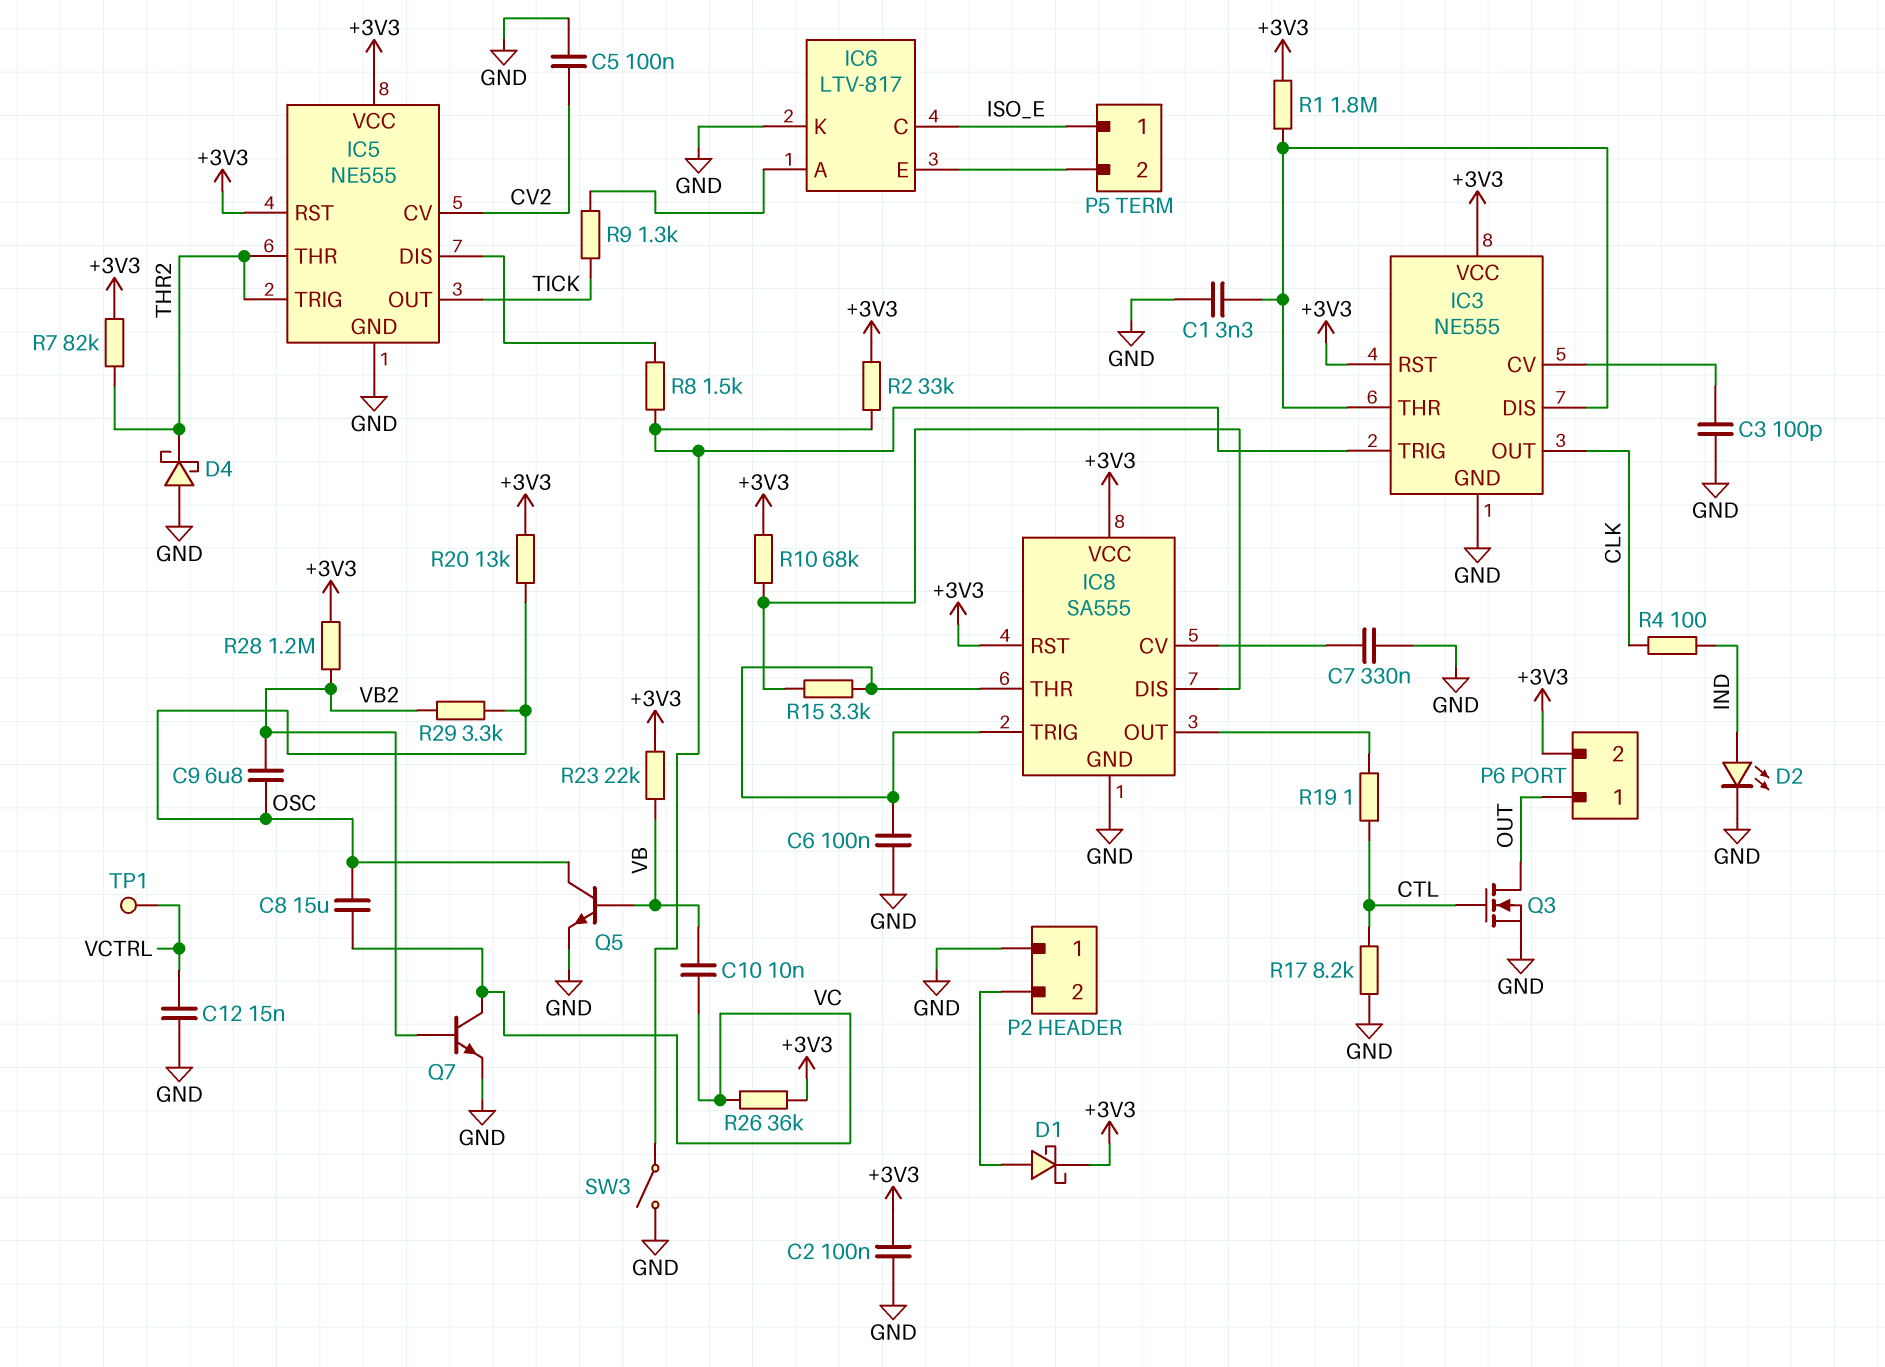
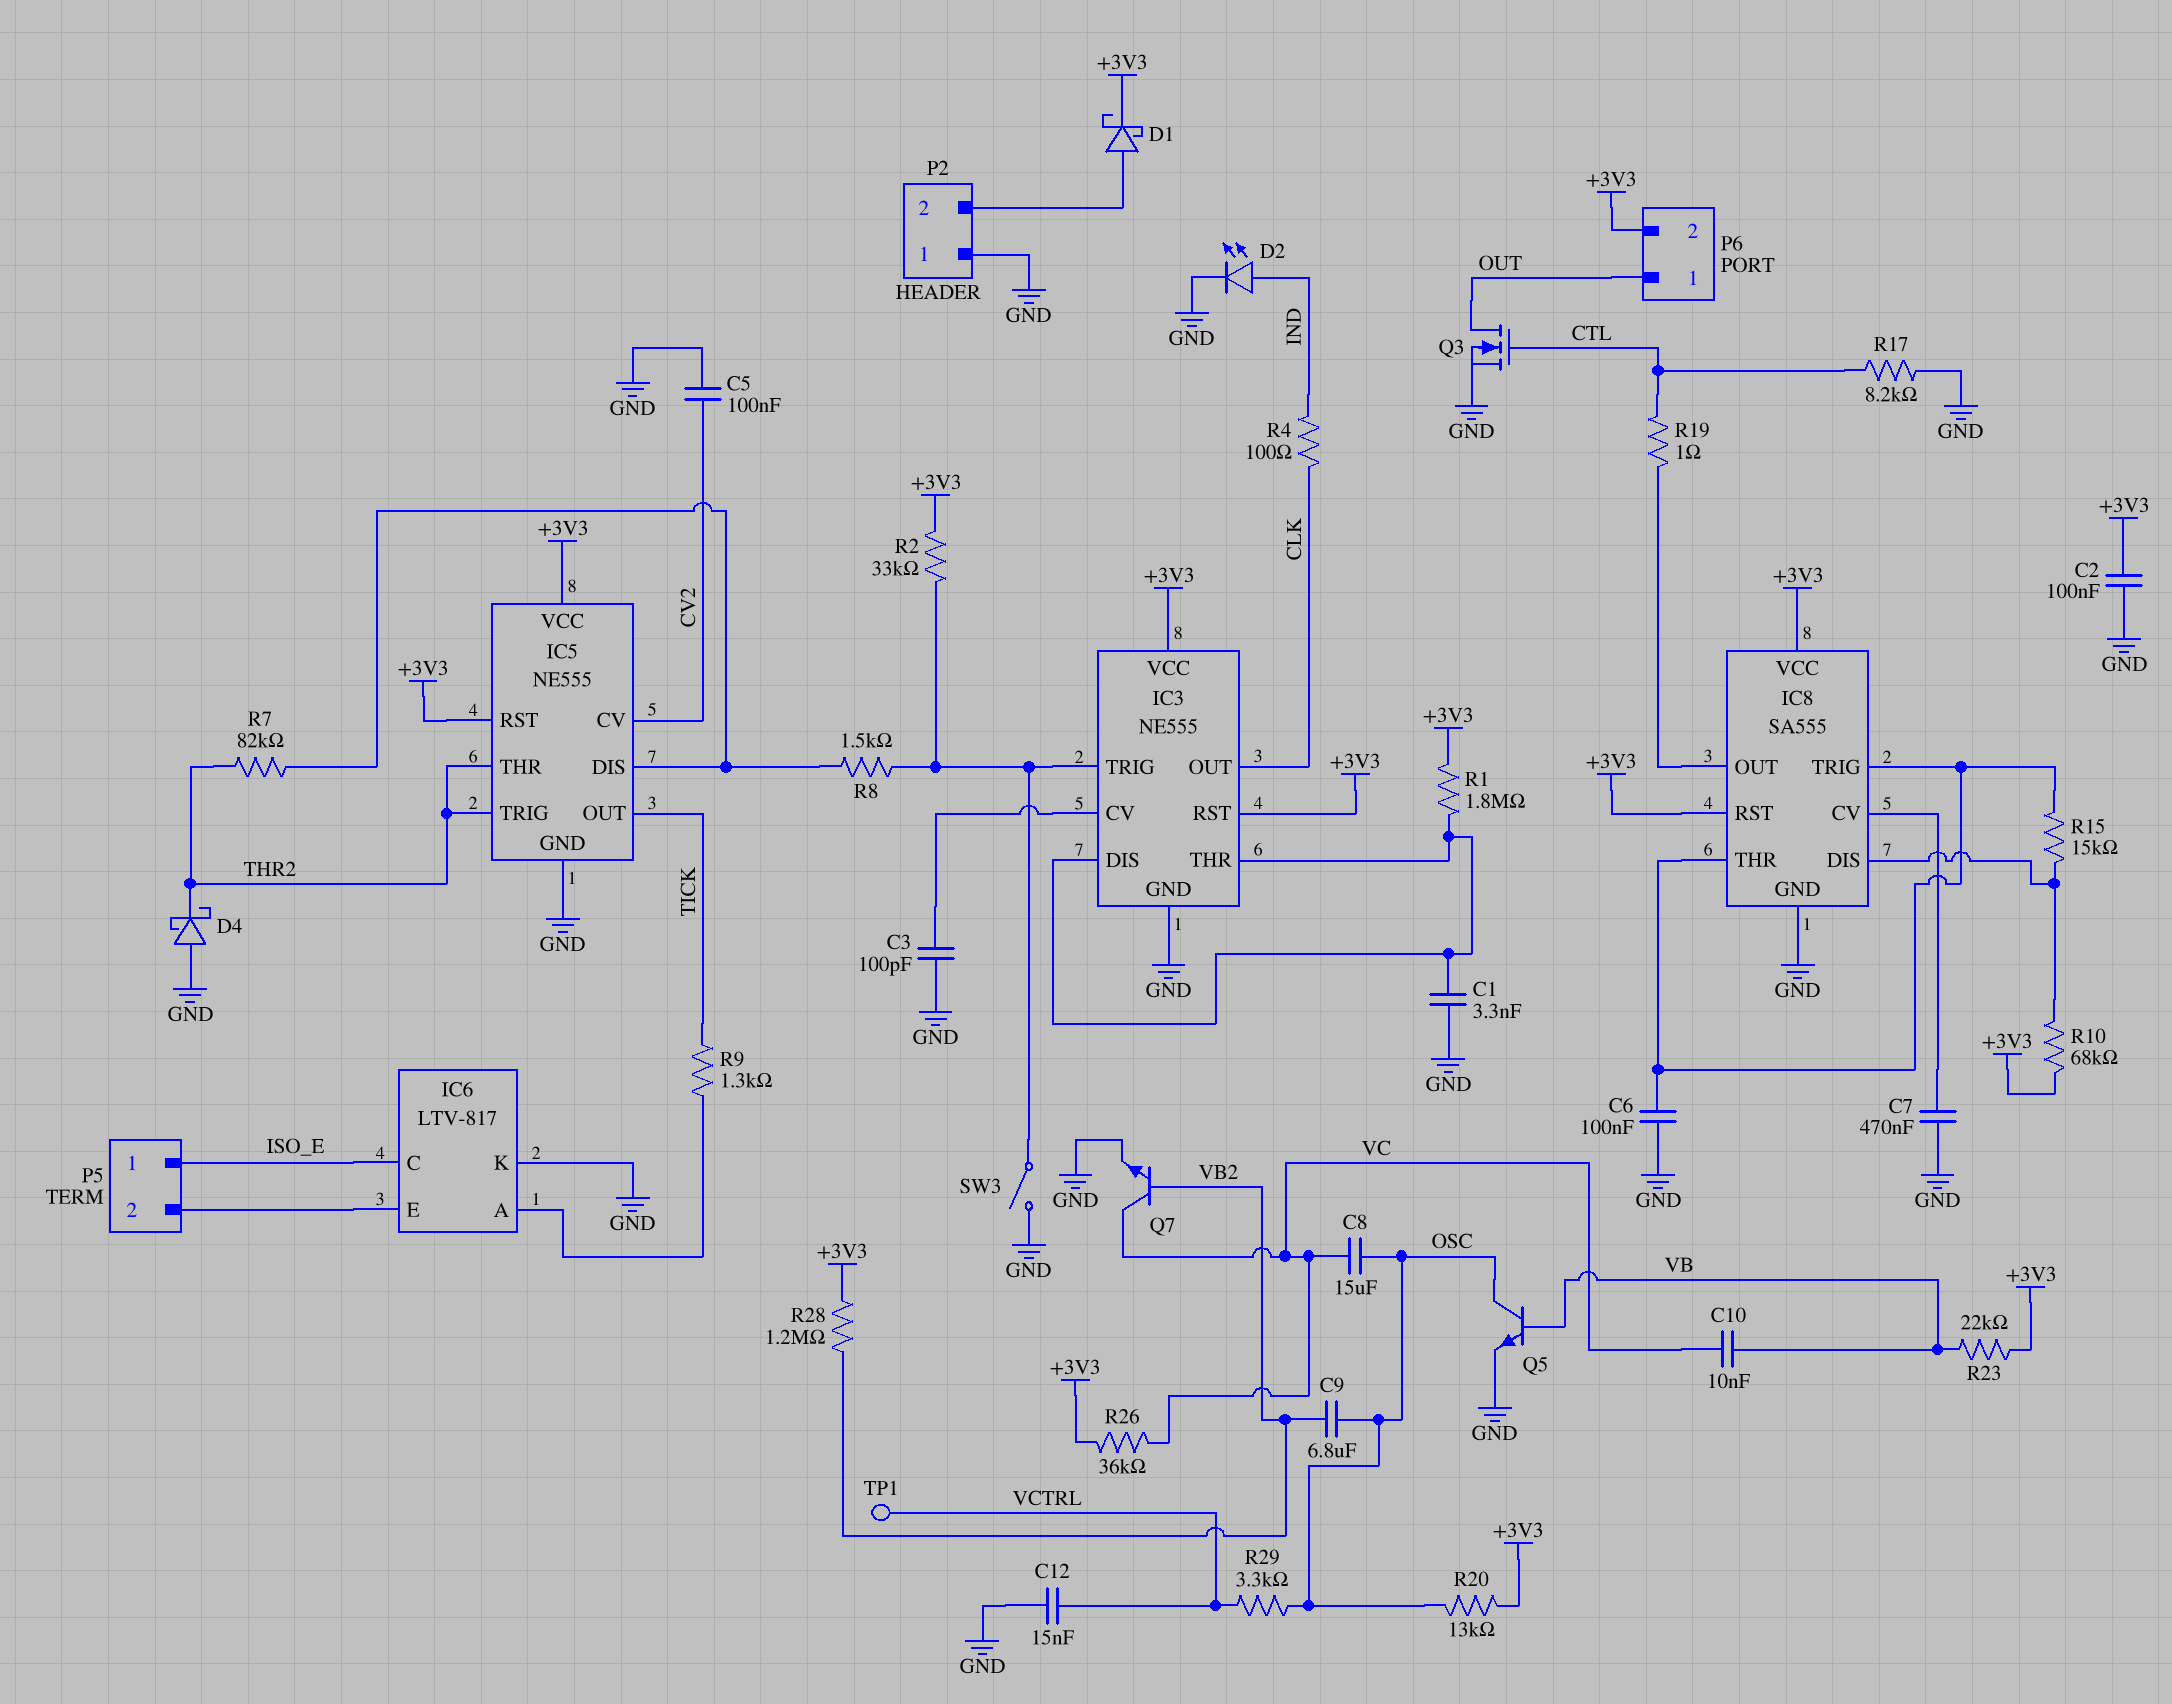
C7: 330nF (GND, IC8/CV) -> 470nF (GND, IC8/CV)
R7: 82k (+3V3, THR2) -> 82k (IC5/DIS, THR2)
R15: 3.3k (IC8/DIS, IC8/THR) -> 15k (IC8/DIS, IC8/THR)
R29: 3.3k (OSC, VB2) -> 3.3k (OSC, VCTRL)

